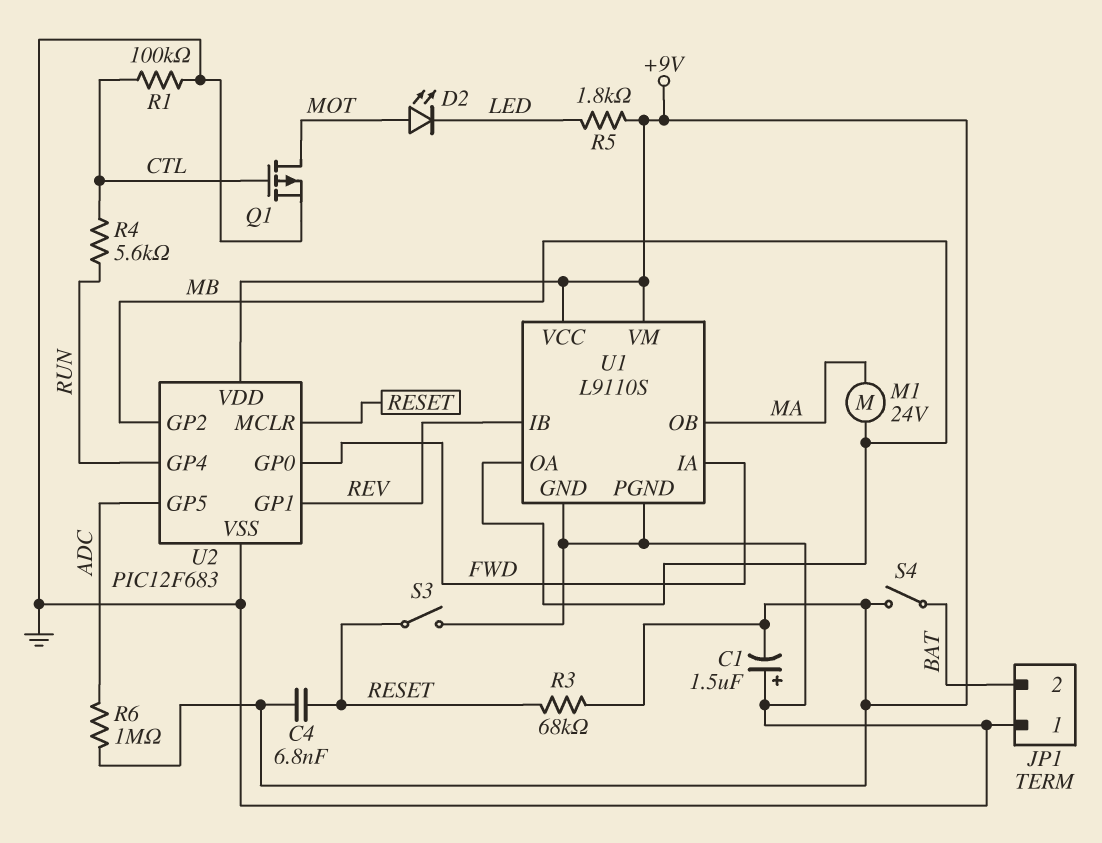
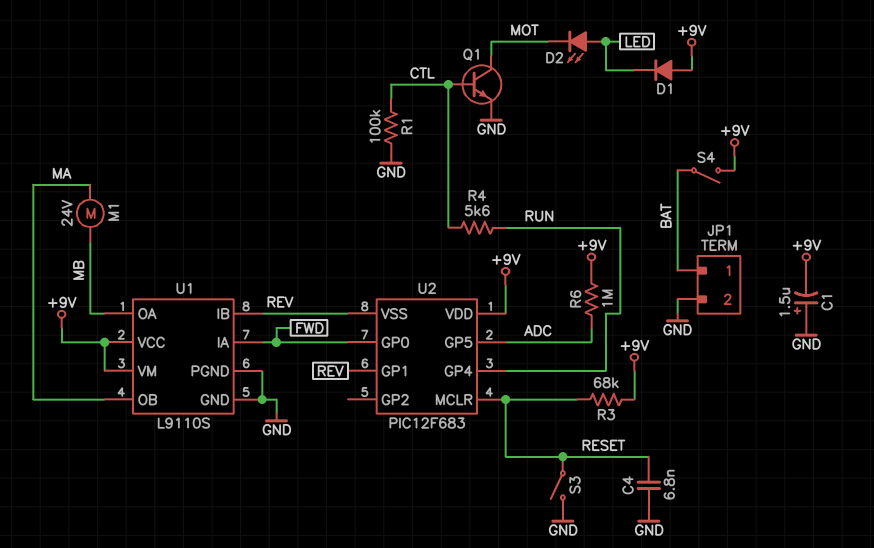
C4: 6.8nF (+9V, RESET) -> 6.8nF (GND, RESET)
D1: none -> diode (A +9V, K LED)
D2: LED (A MOT, K LED) -> LED (A LED, K MOT)
JP1 pin 1: GND -> BAT
JP1 pin 2: BAT -> GND
Q1: PMOS (G CTL, D MOT, S GND) -> NPN (B CTL, C MOT, E GND)
R5: 1.8k (+9V, LED) -> none
U2 pin GP2: MB -> none
U2 pin VSS: GND -> REV

